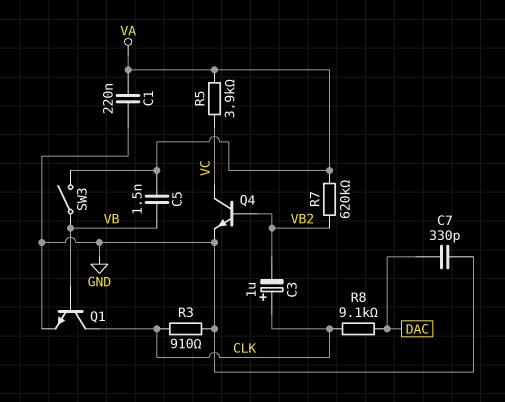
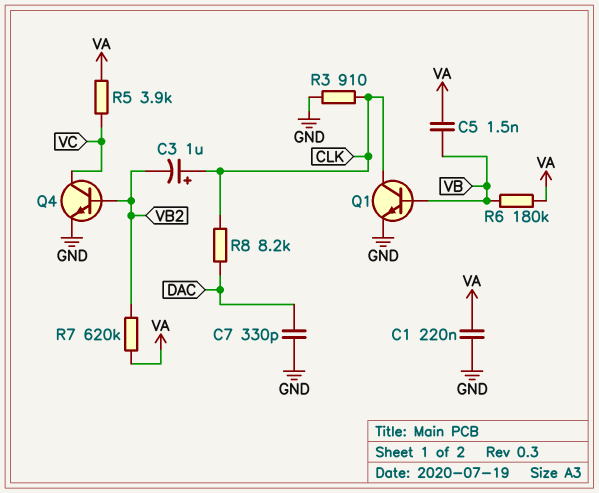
R6: none -> 180k (VA, VB)
R8: 9.1k (CLK, DAC) -> 8.2k (CLK, DAC)
SW3: switch (VA, VB) -> none

